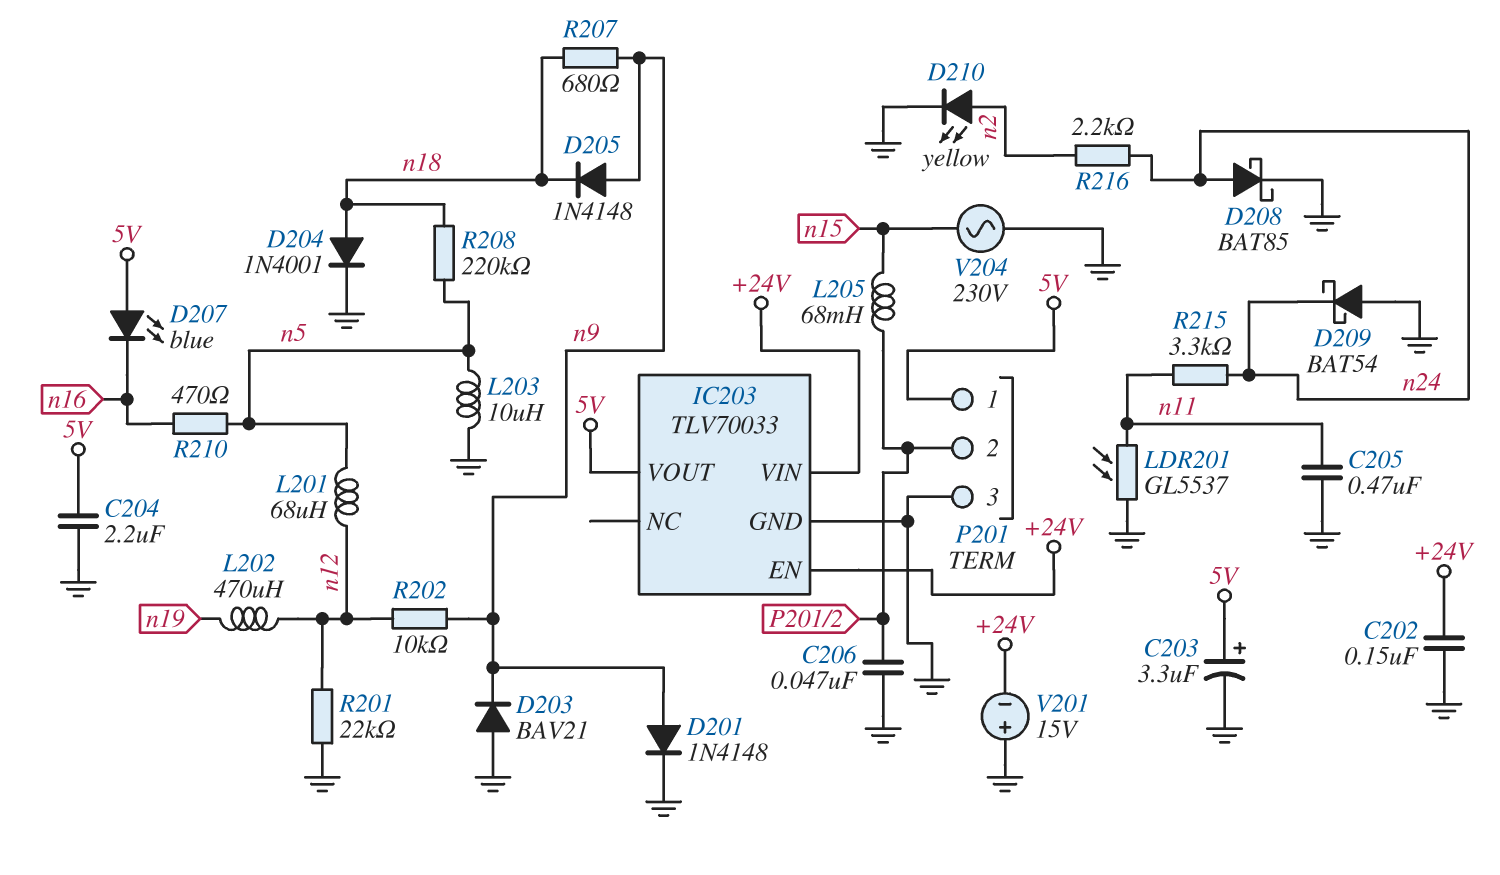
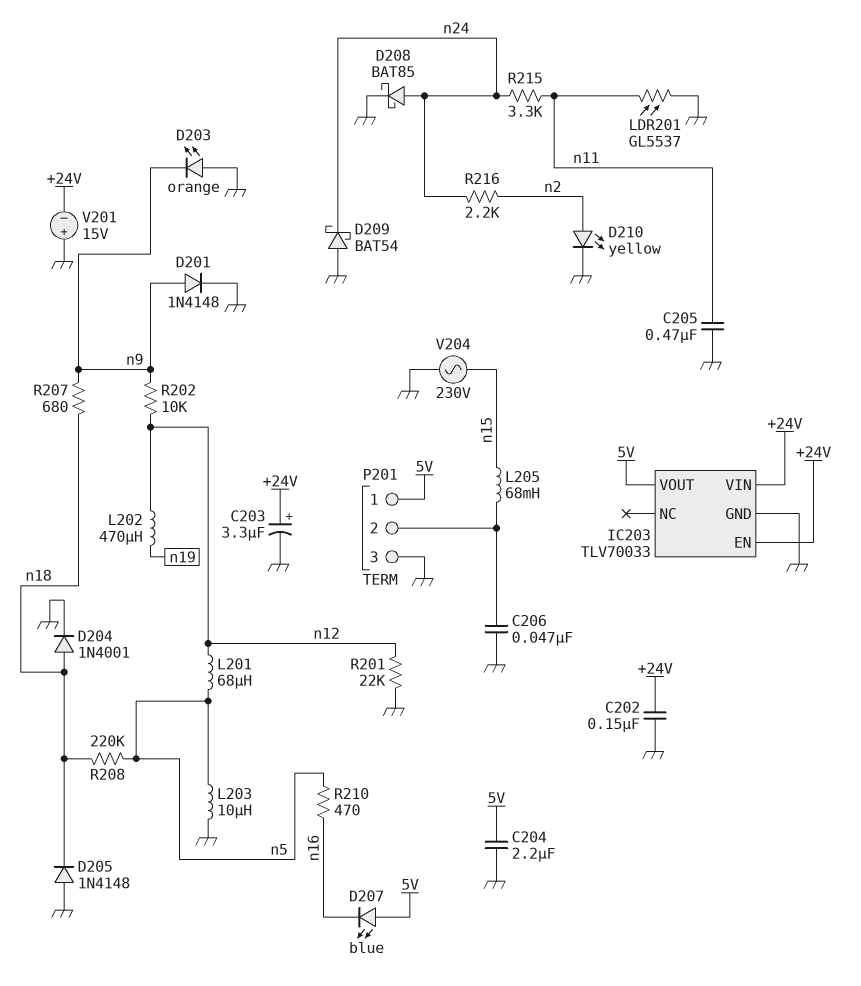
C203: 3.3uF (plus 5V, minus GND) -> 3.3uF (plus +24V, minus GND)
D203: diode BAV21 (A GND, K n9) -> LED orange (A GND, K n9)
D205: diode 1N4148 (A n9, K n18) -> diode 1N4148 (A GND, K n18)

